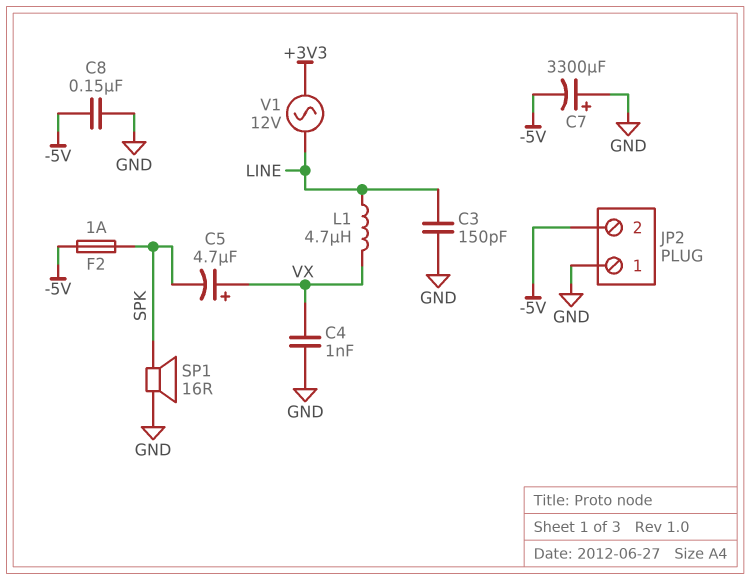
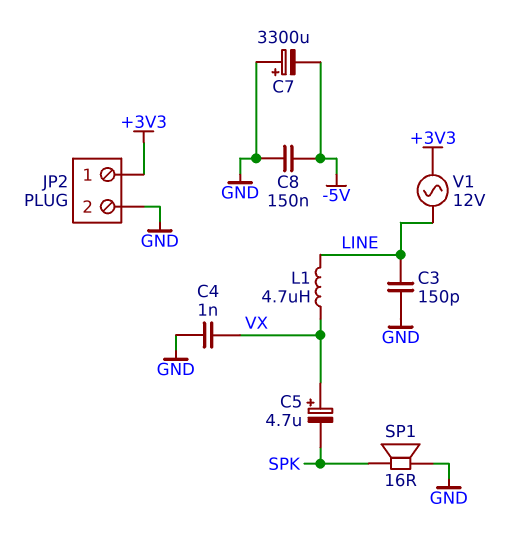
F2: 1A (-5V, SPK) -> none
JP2 pin 1: GND -> +3V3
JP2 pin 2: -5V -> GND

